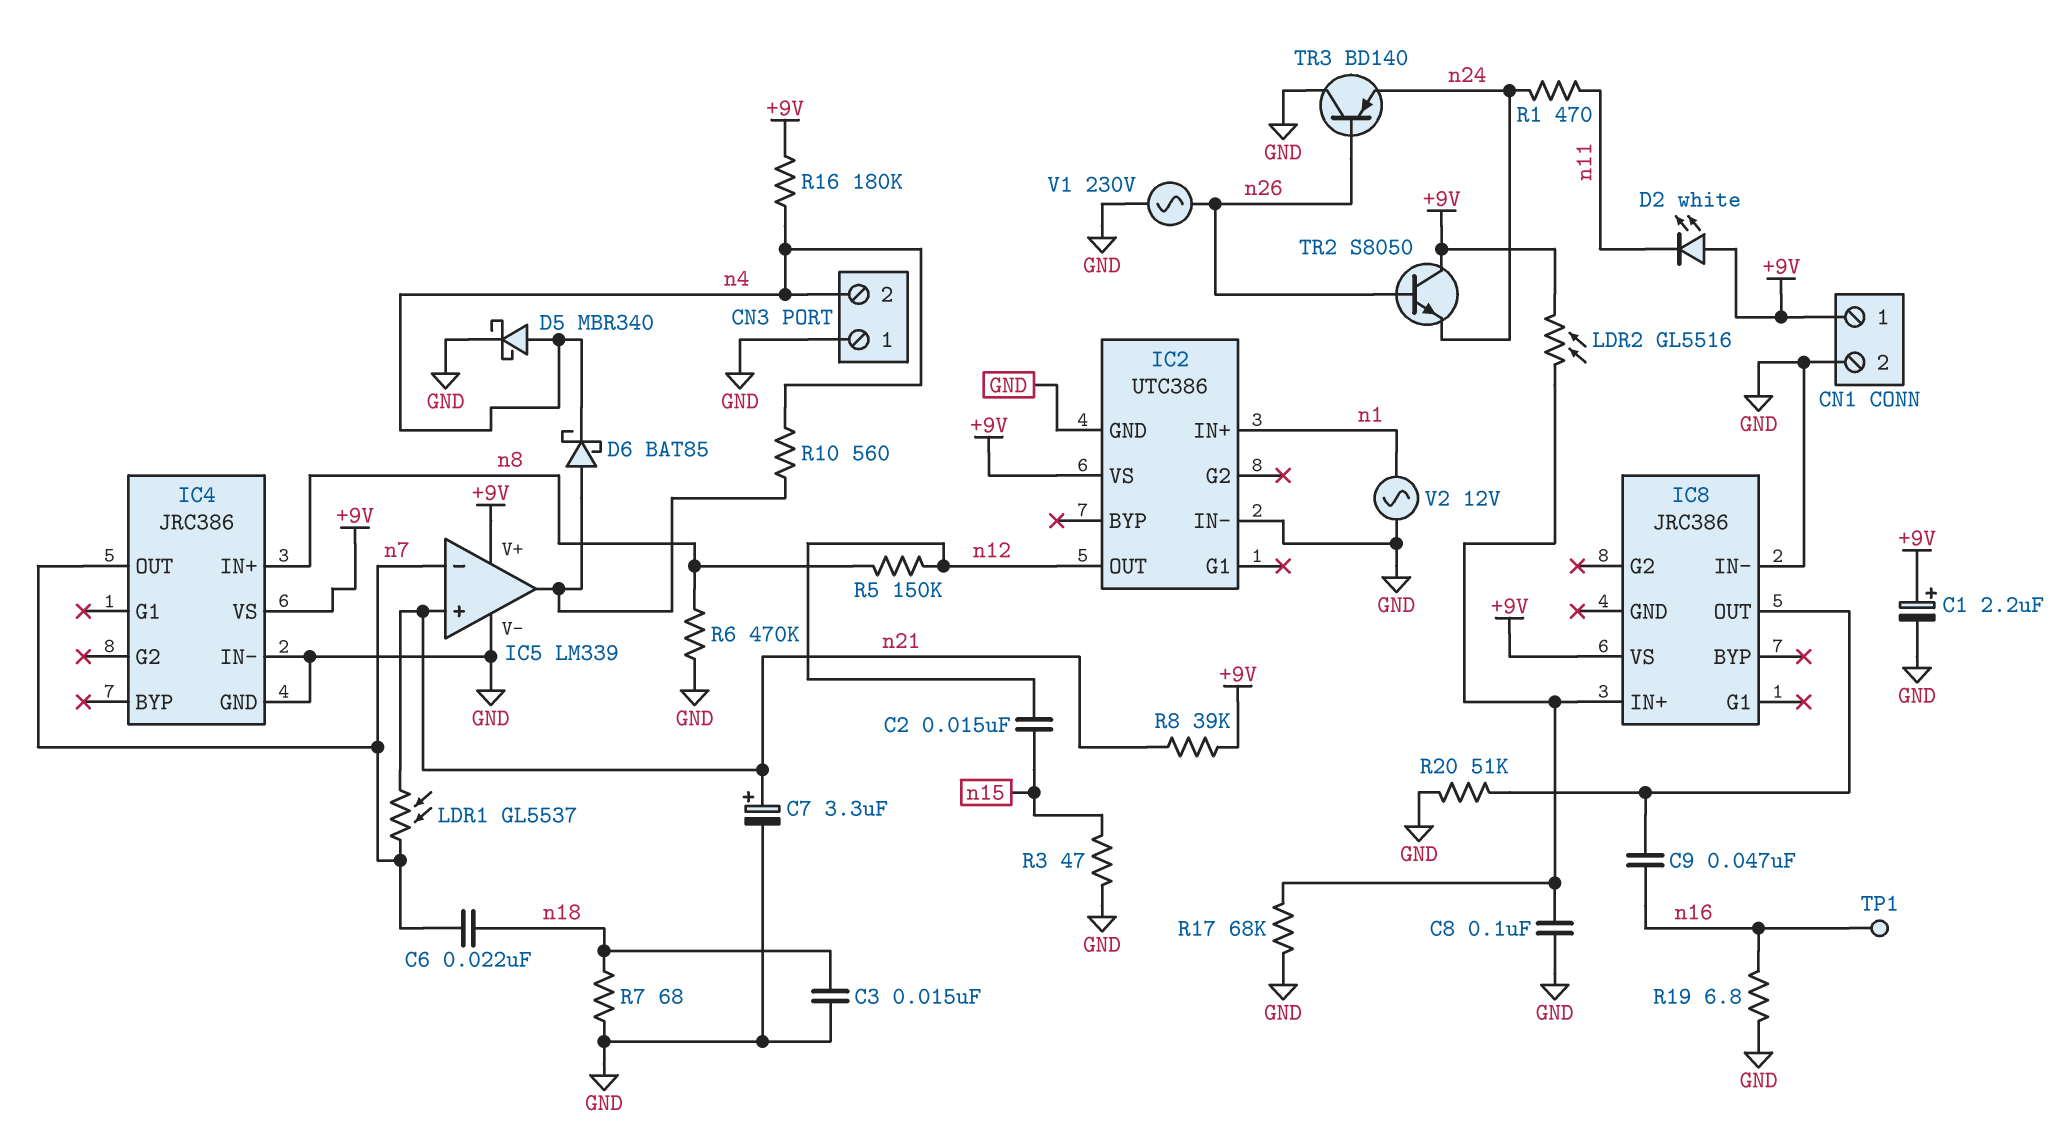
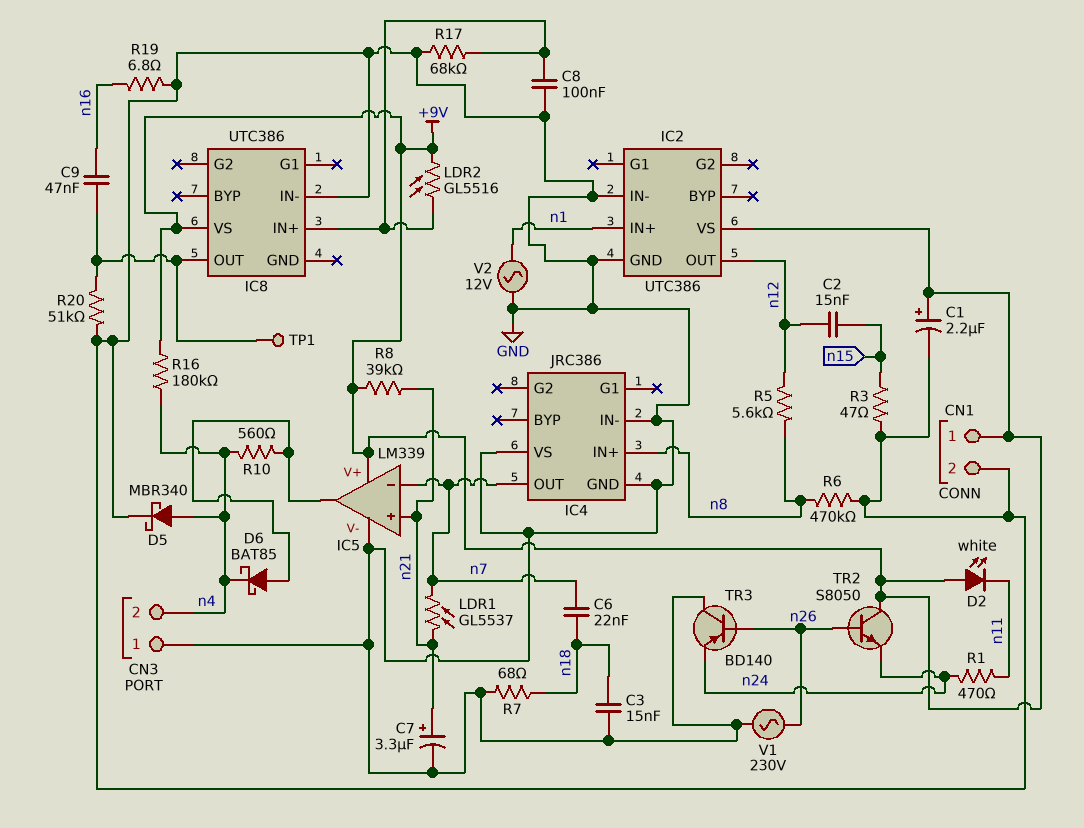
IC4 pin VS: +9V -> GND
IC8: JRC386 -> UTC386
R5: 150k (n8, n12) -> 5.6k (n8, n12)
TP1: test point (n16) -> test point (IC8/OUT)

